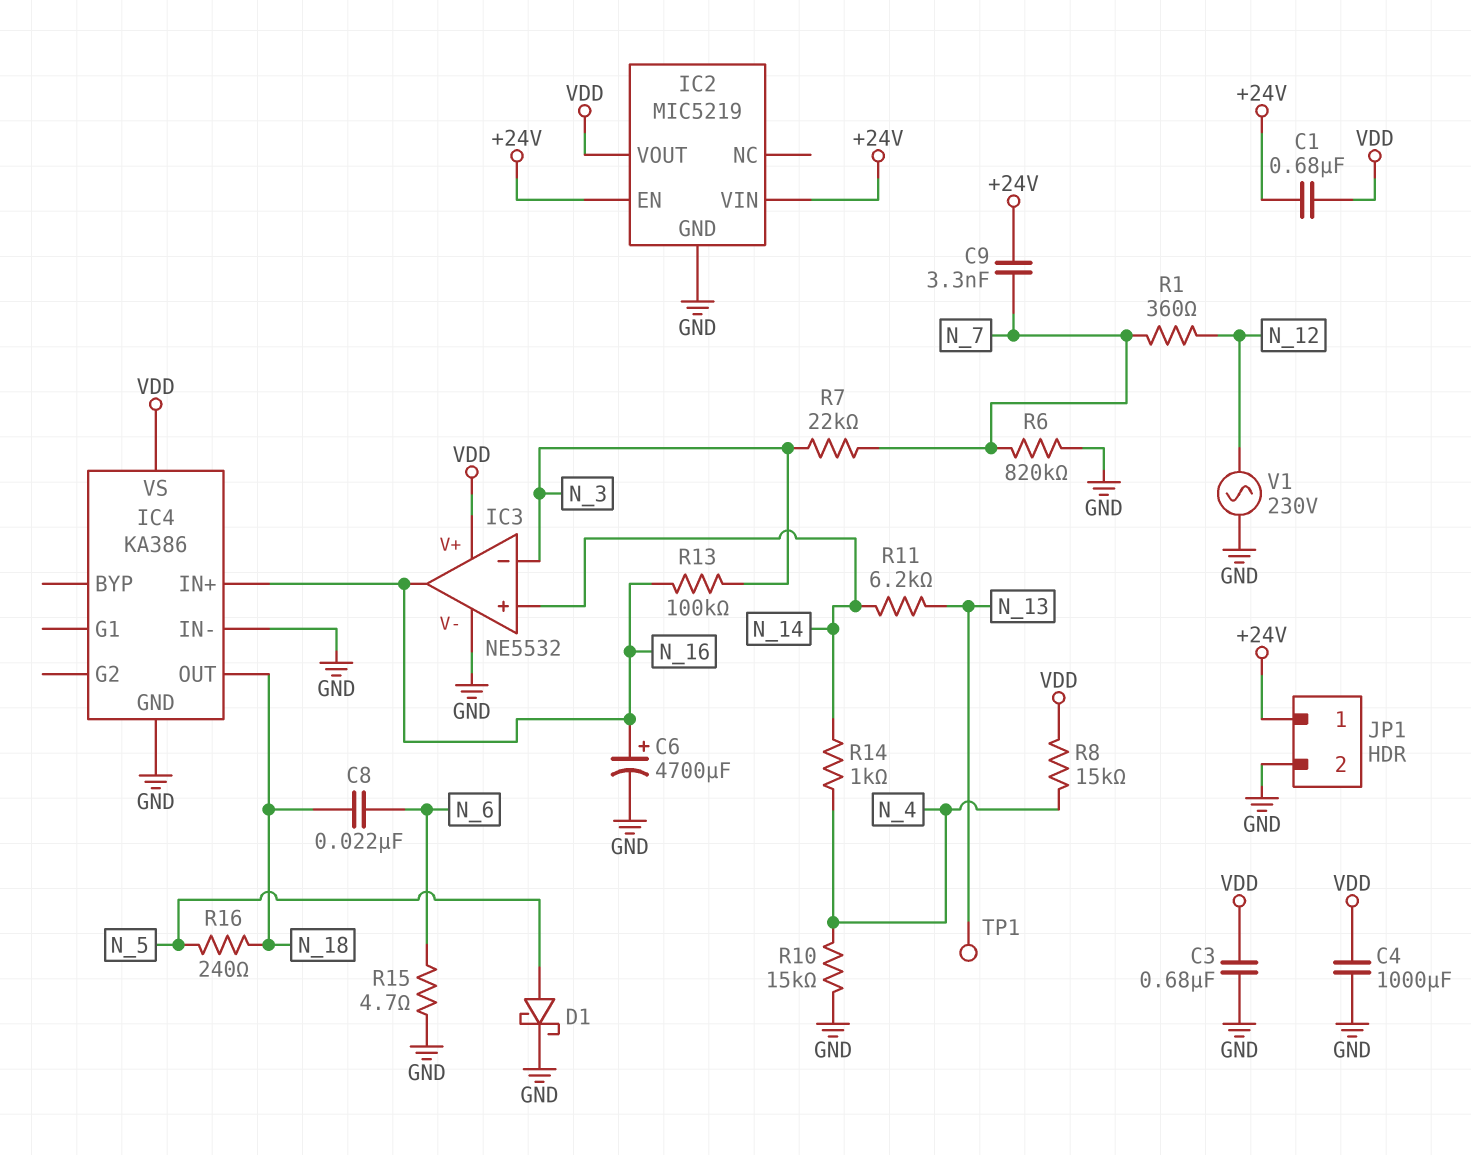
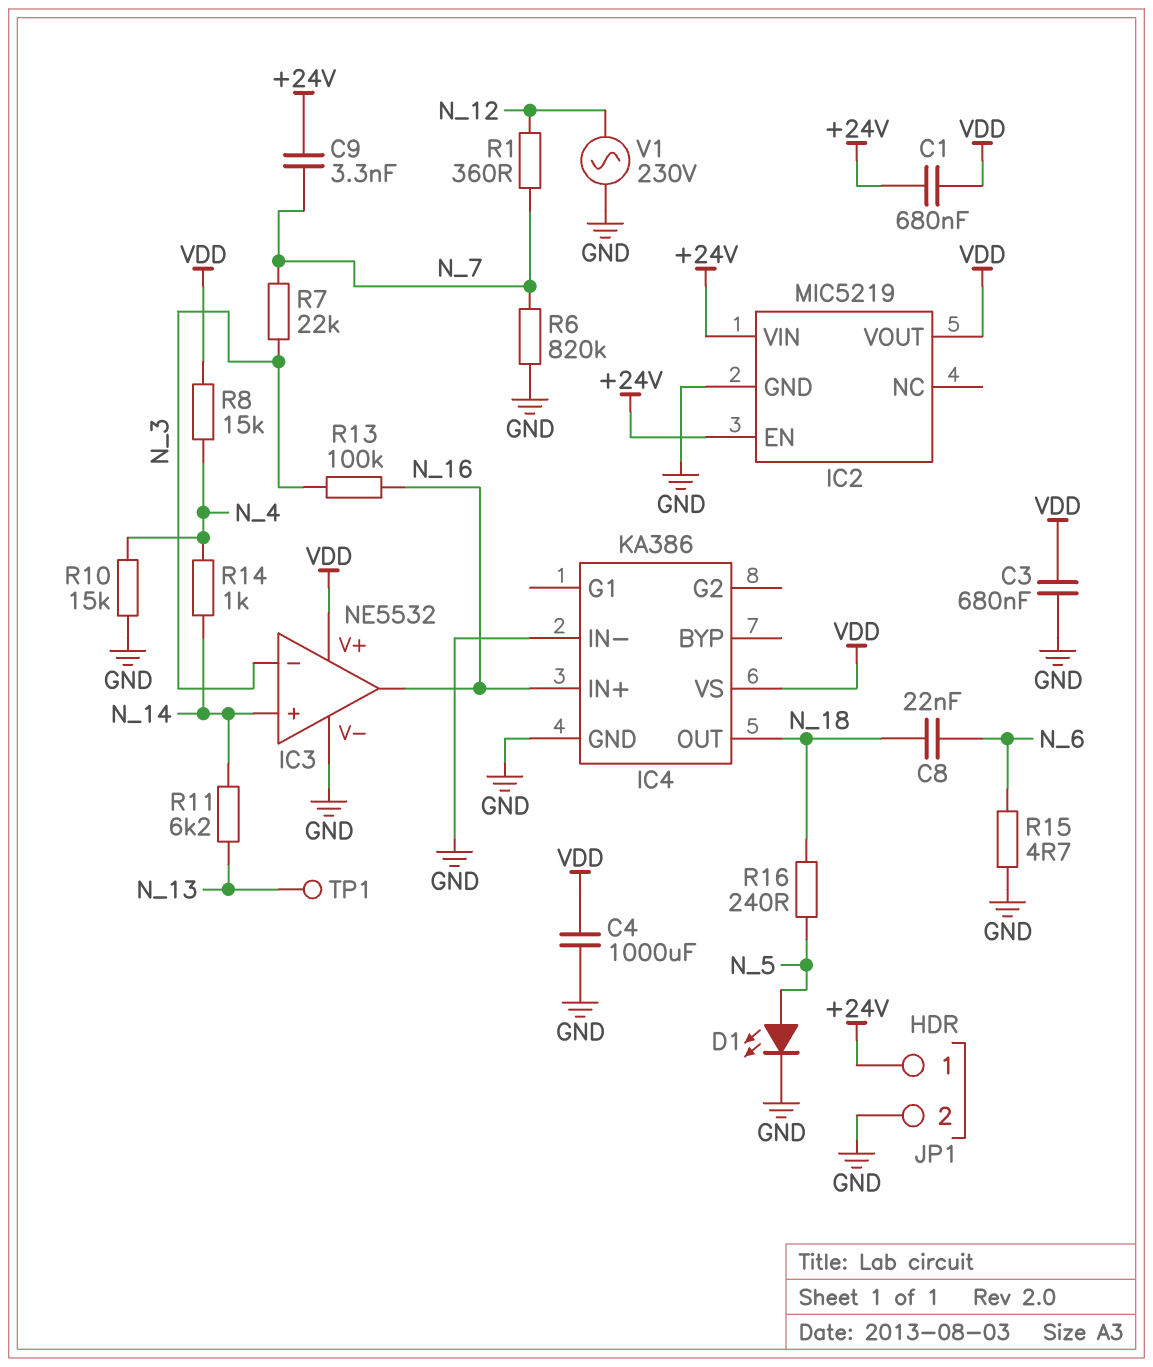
C6: 4700uF (plus N_16, minus GND) -> none
D1: schottky (A N_5, K GND) -> LED (A N_5, K GND)

